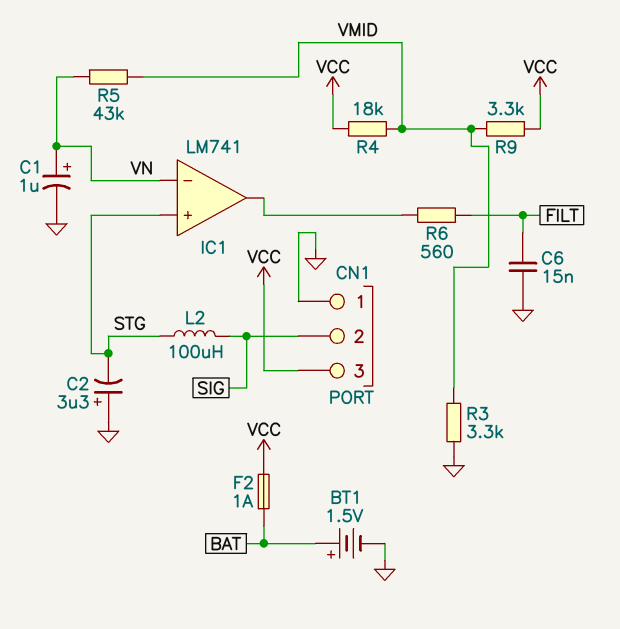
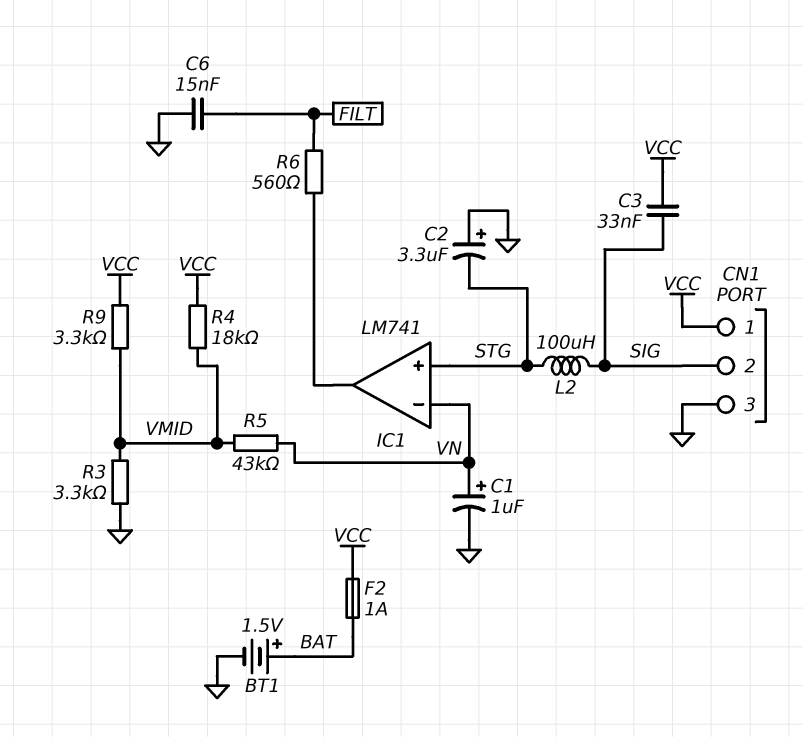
C3: none -> 33nF (SIG, VCC)
CN1 pin 1: GND -> VCC
CN1 pin 3: VCC -> GND

